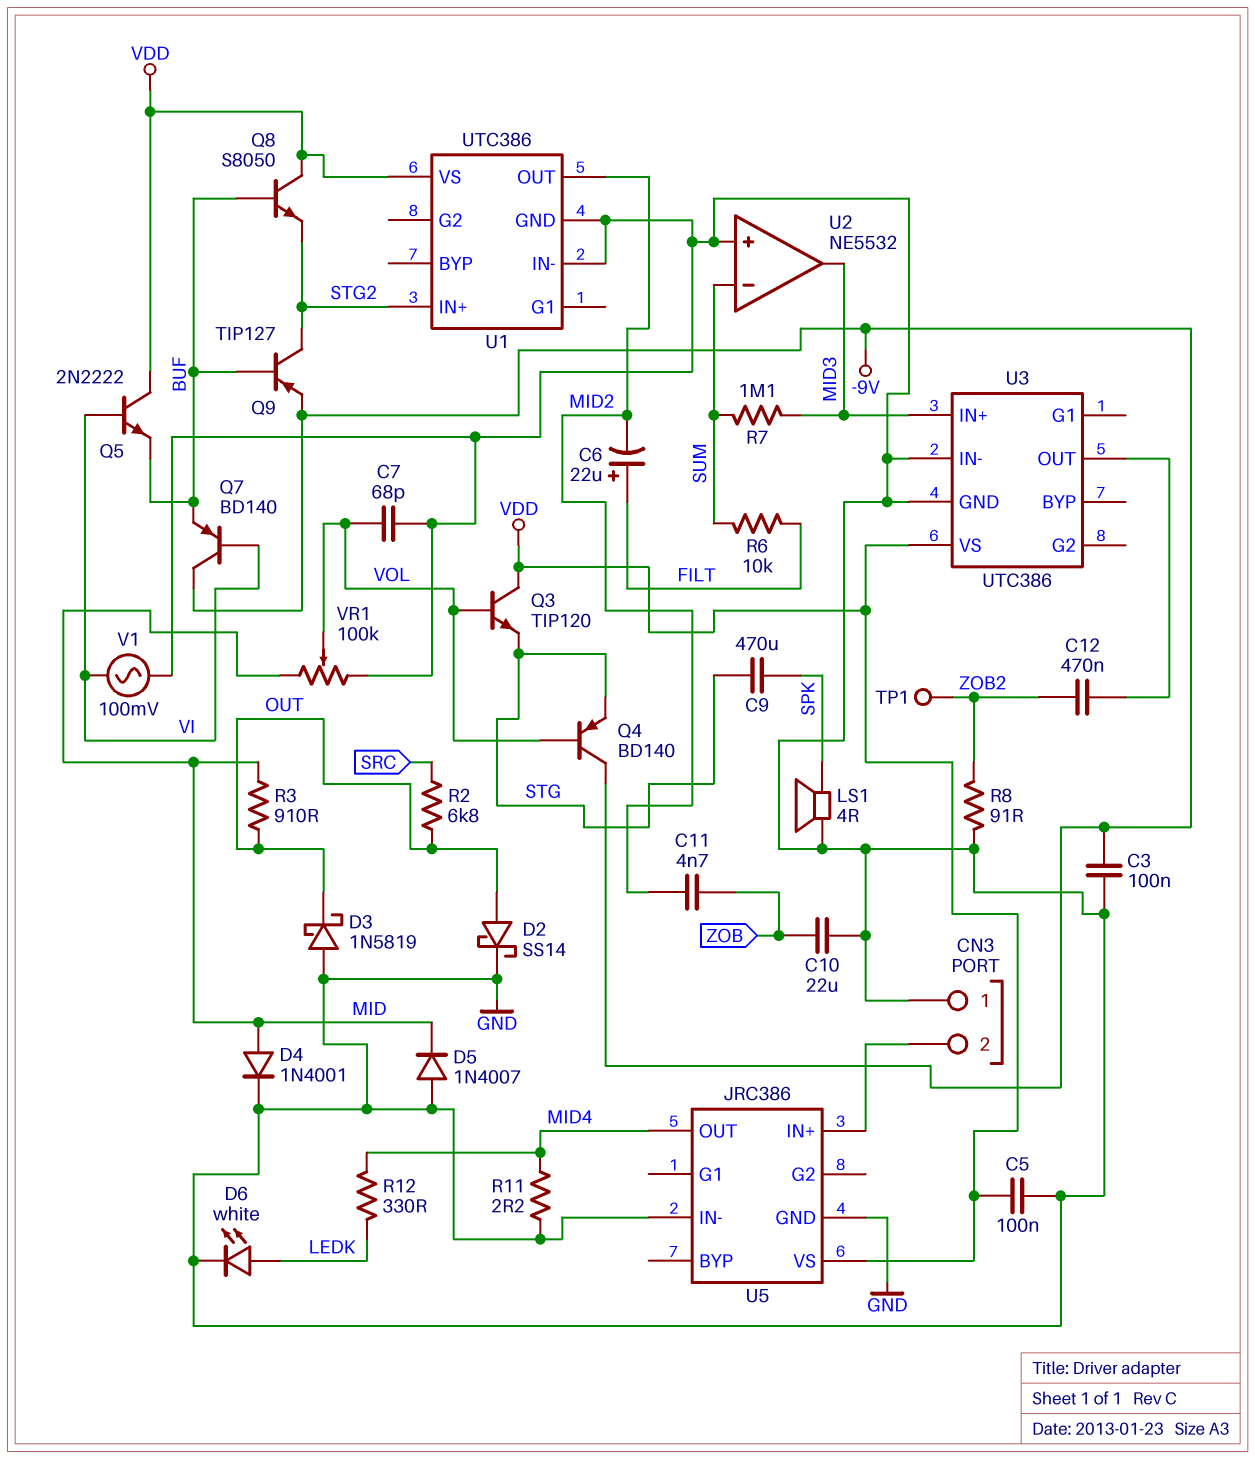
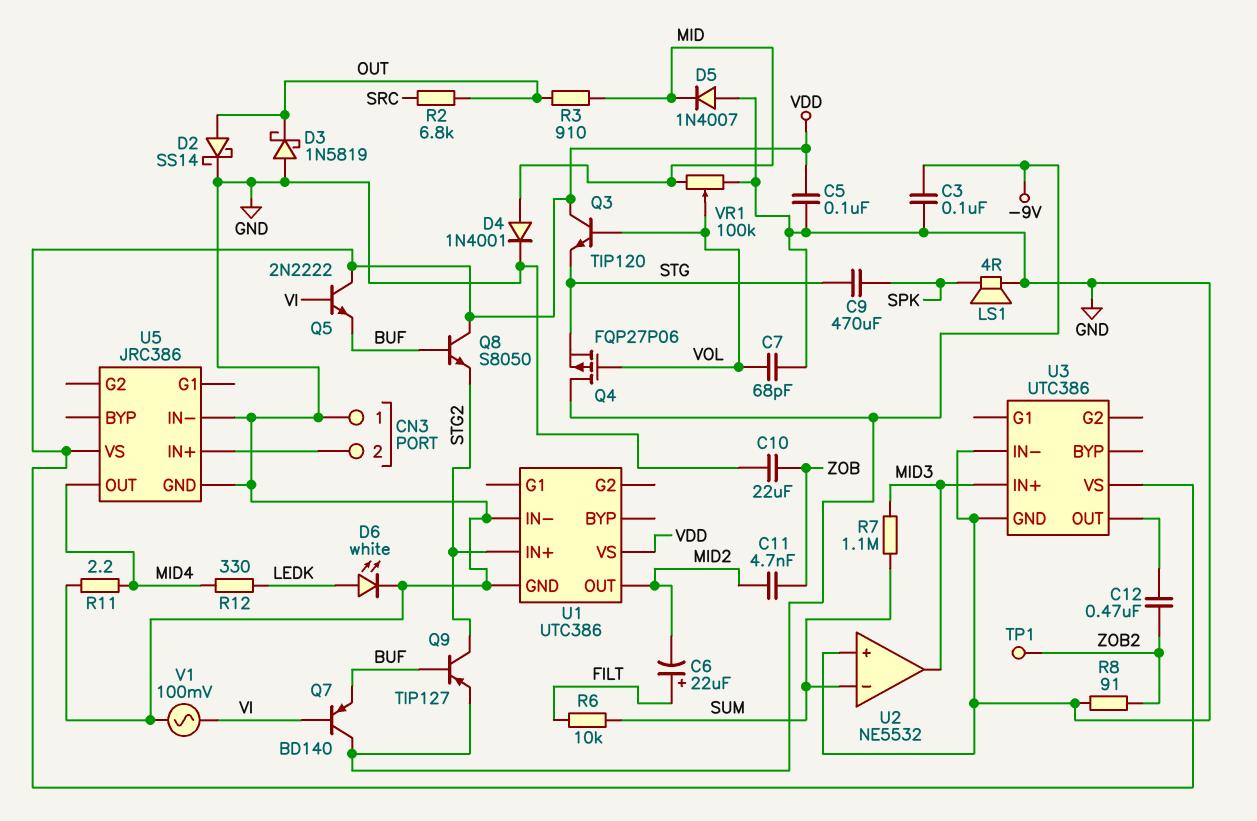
Q4: PNP BD140 (B VOL, C -9V, E STG) -> PMOS FQP27P06 (G VOL, D -9V, S STG)

